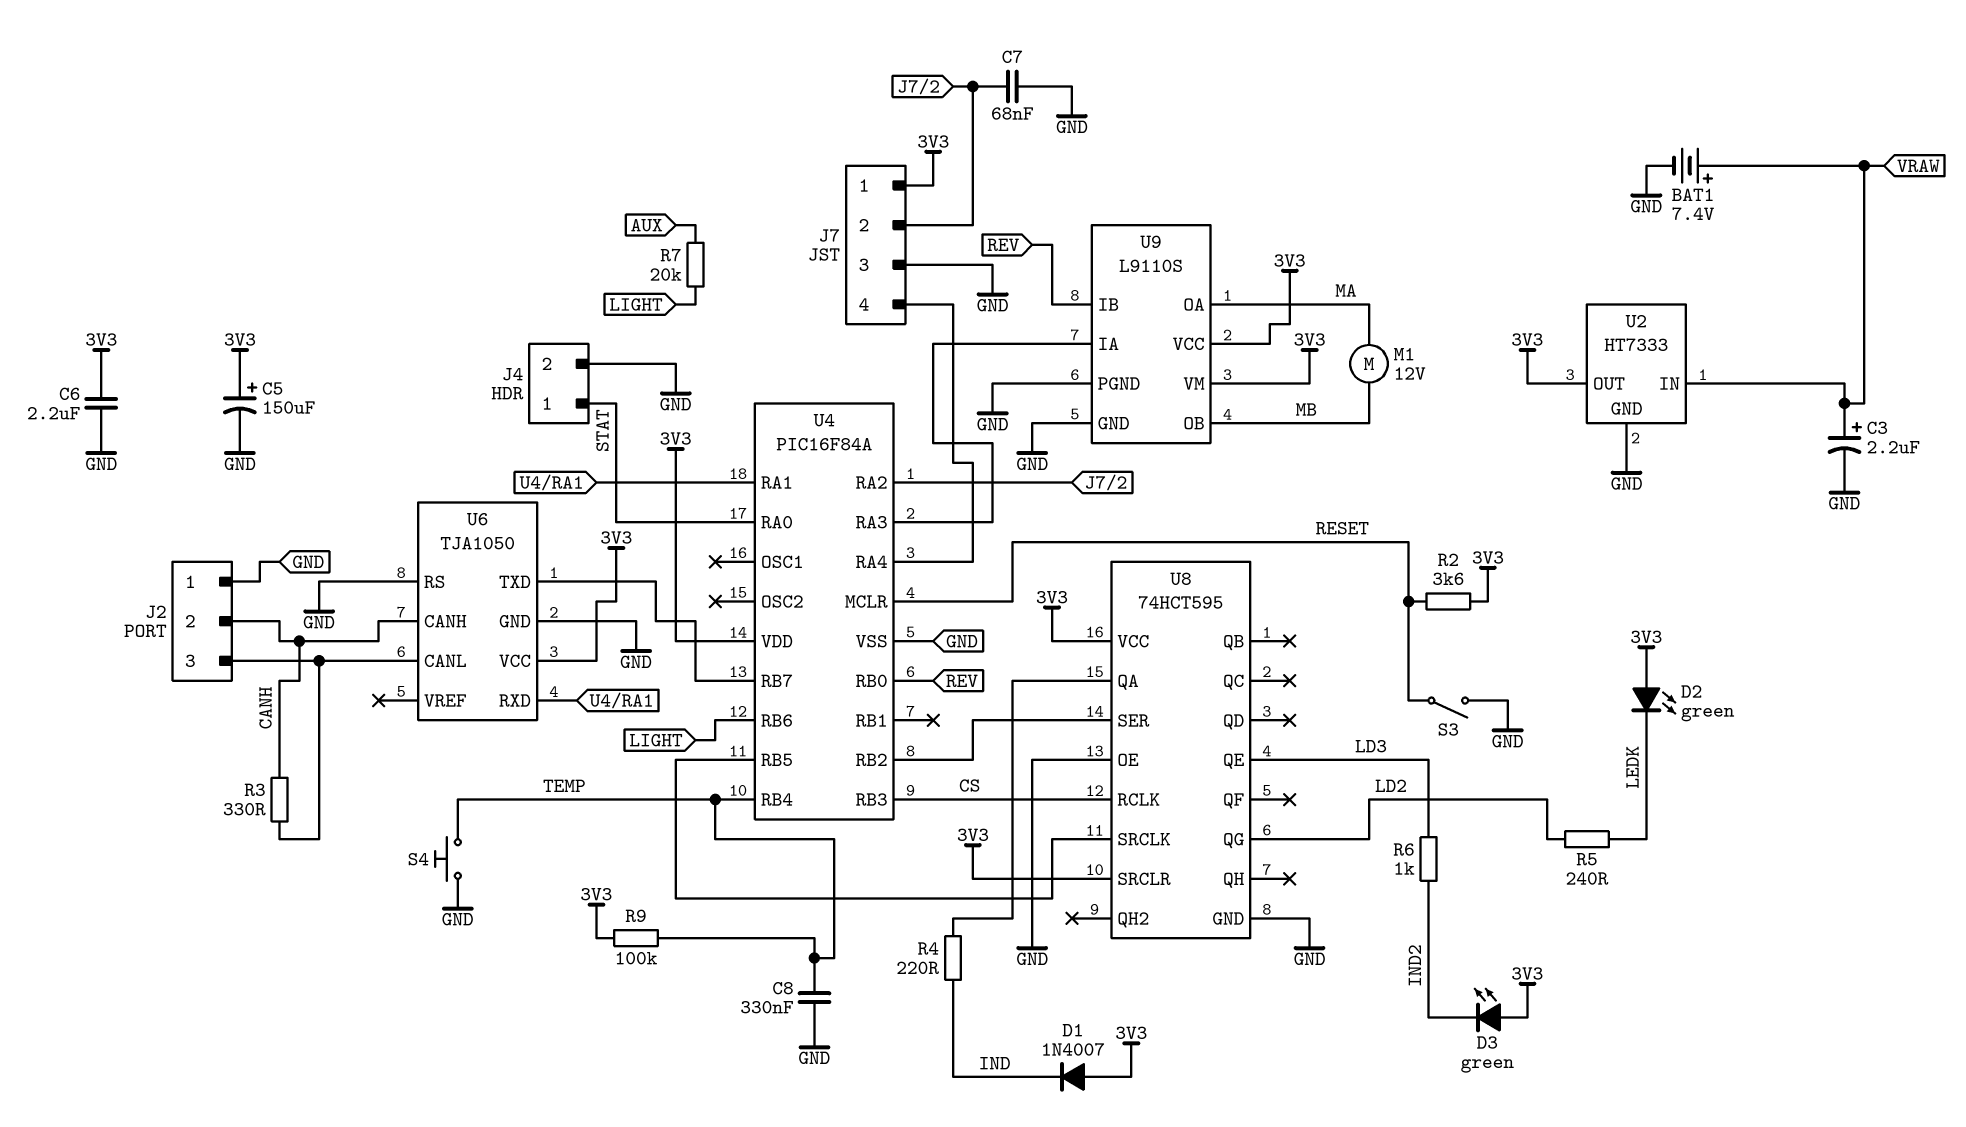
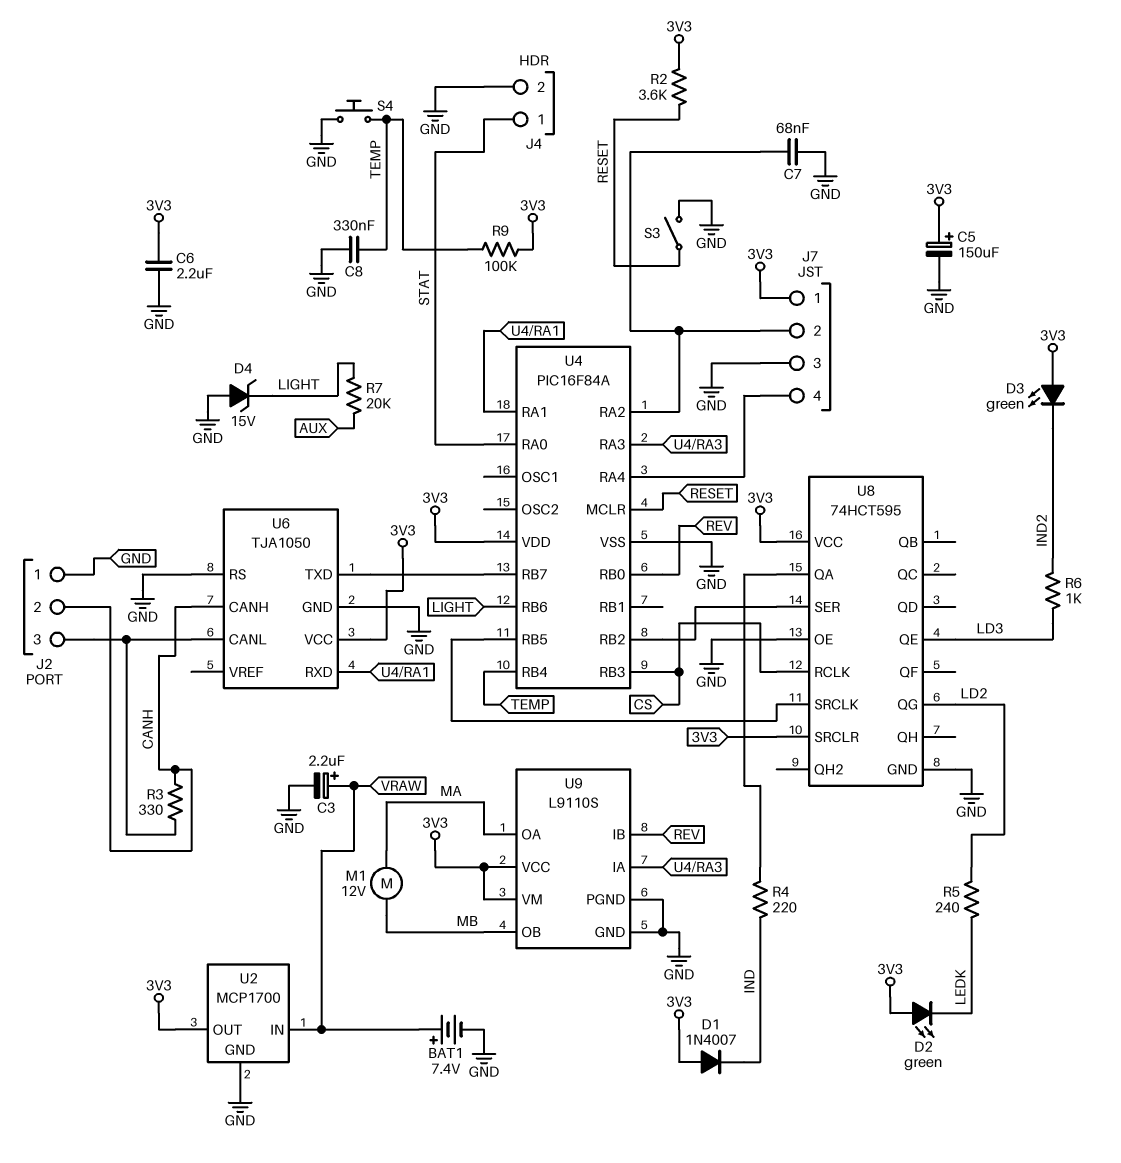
D4: none -> zener 15V (A GND, K LIGHT)
U2: HT7333 -> MCP1700

